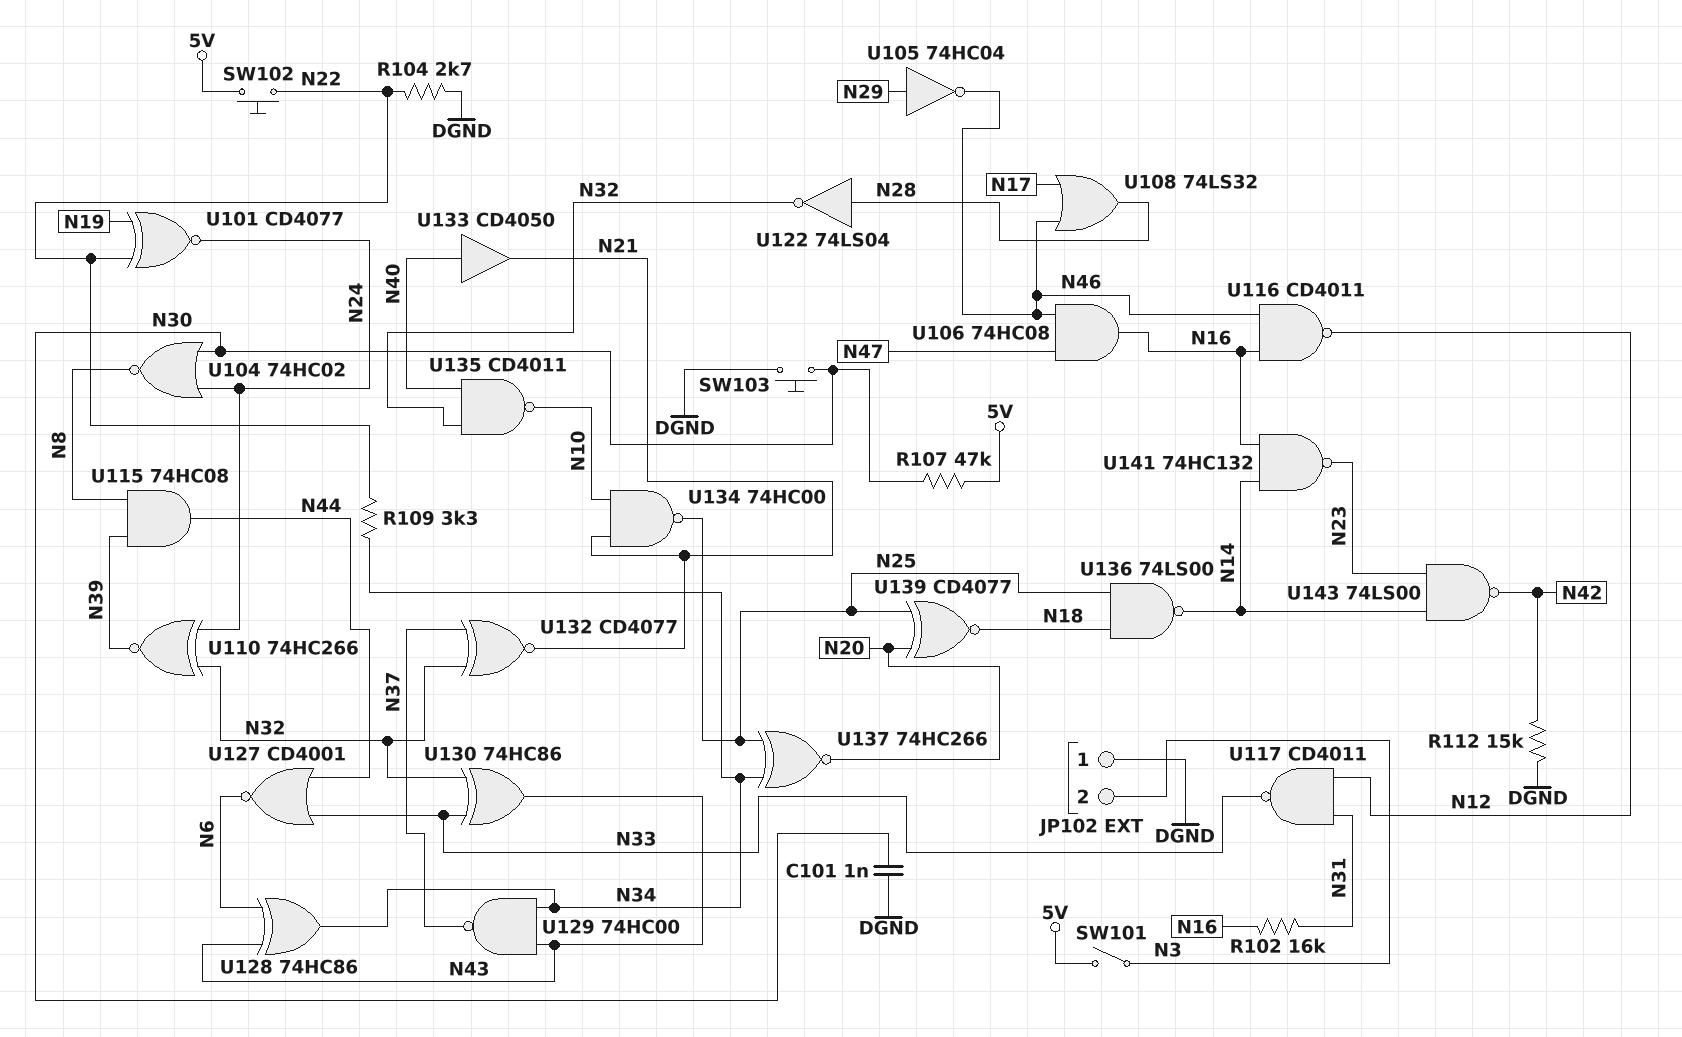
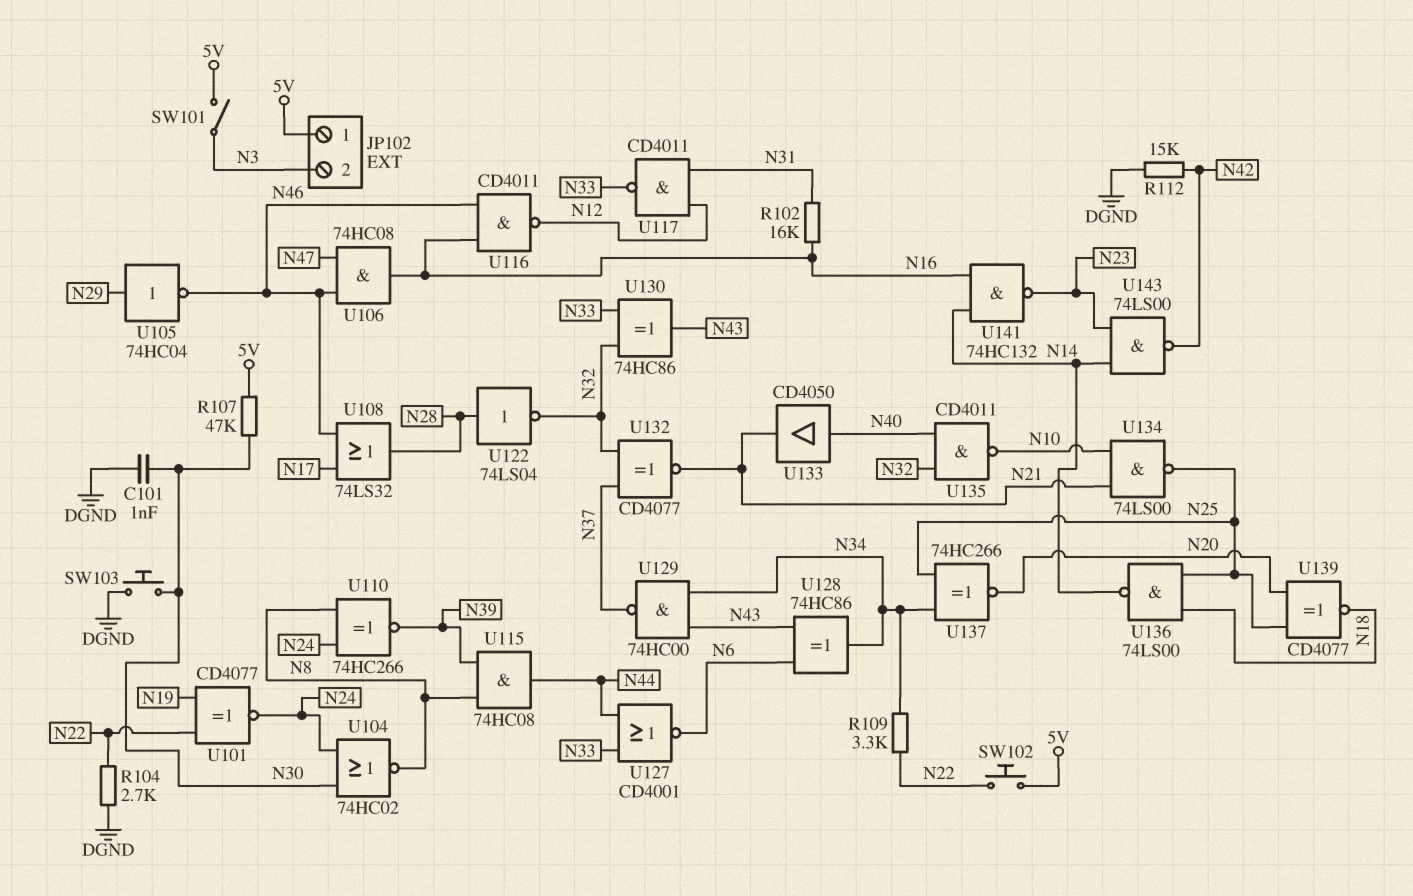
JP102 pin 1: DGND -> 5V
U110: XNOR 74HC266 (in N24, in N32, out N39) -> XNOR 74HC266 (in N8, in N24, out N39)
U134: NAND 74HC00 (in N10, in N21, out N25) -> NAND 74LS00 (in N10, in N21, out N25)

